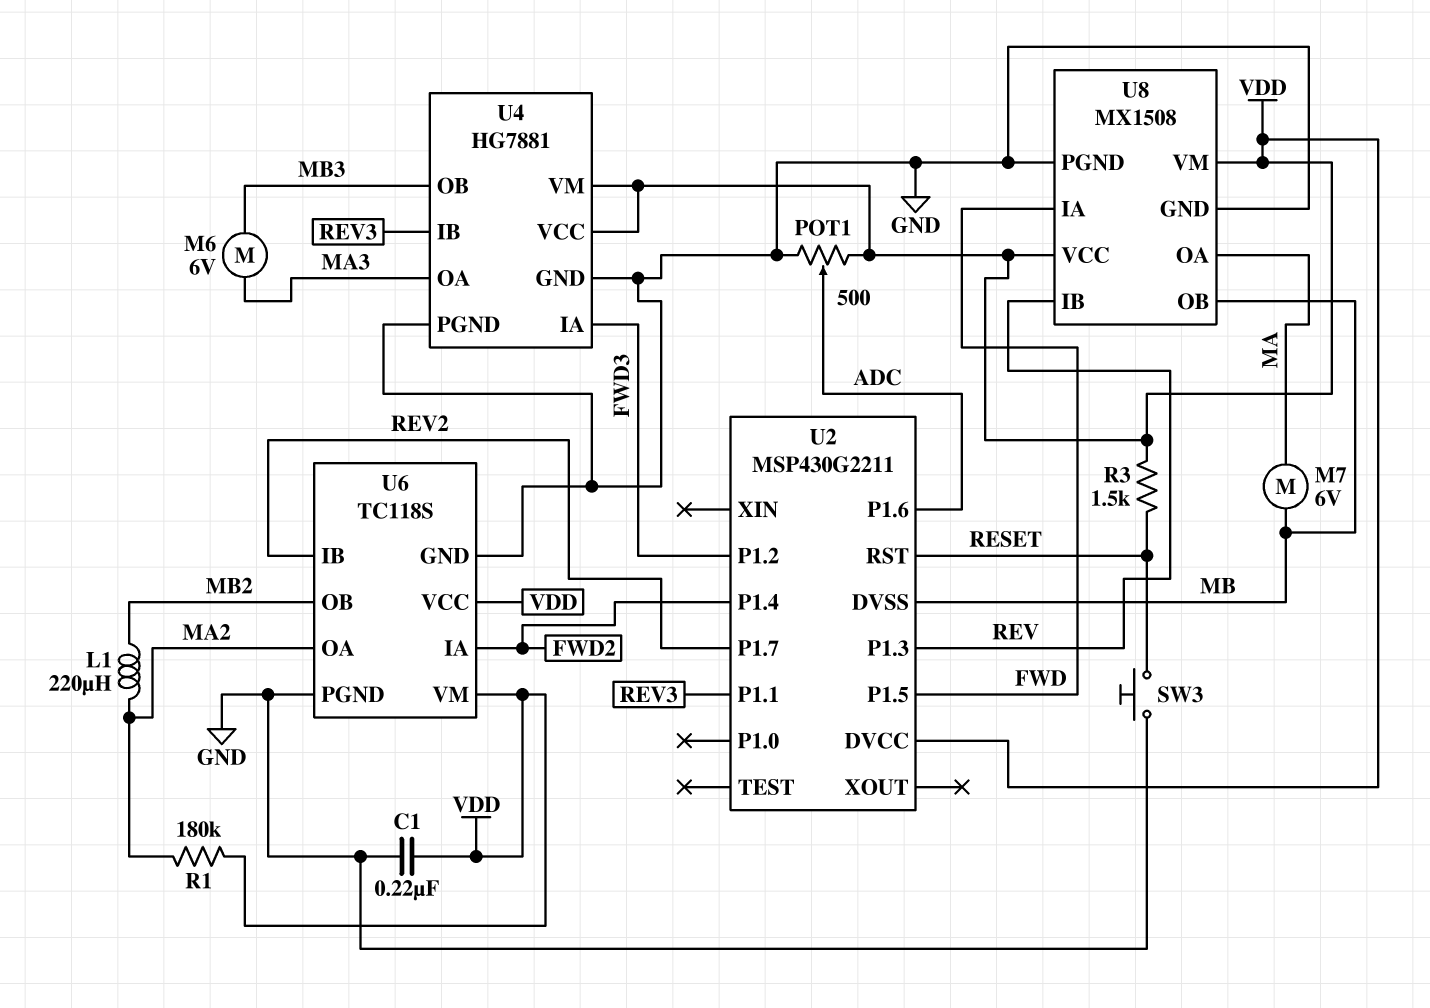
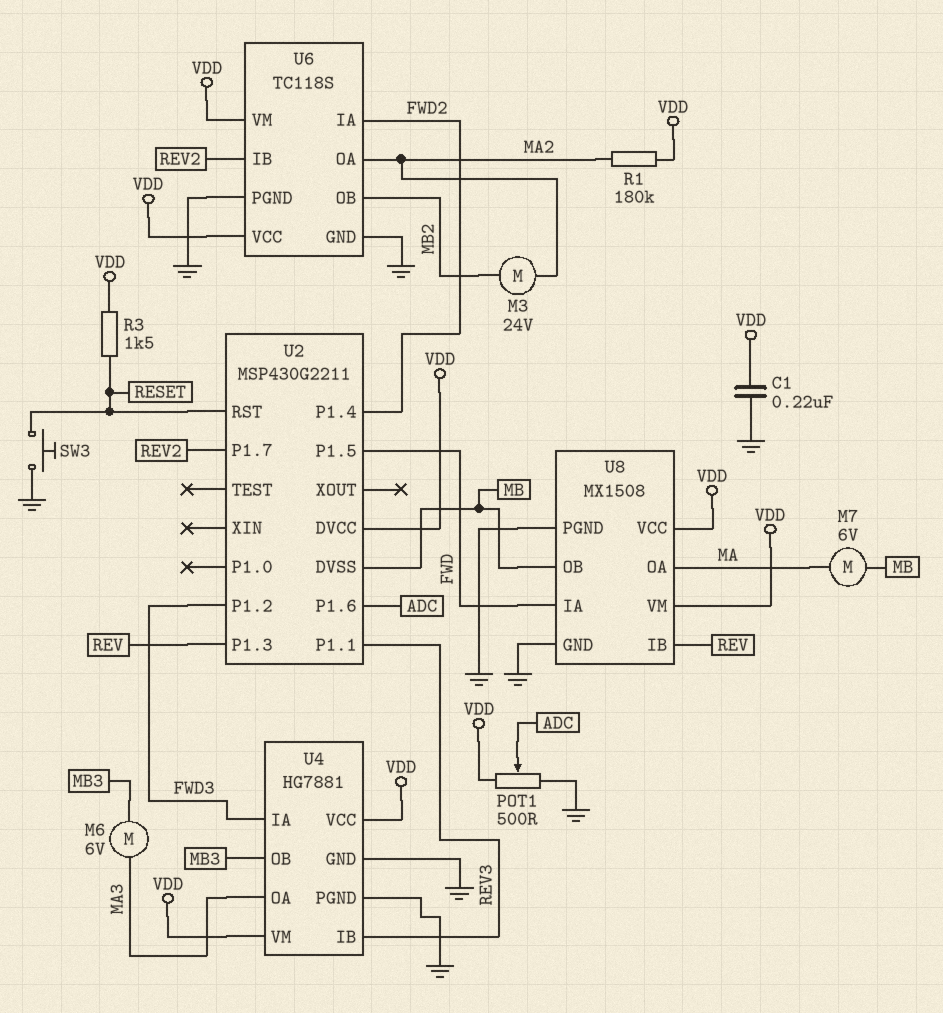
L1: 220uH (MA2, MB2) -> none
M3: none -> motor 24V (MA2, MB2)

